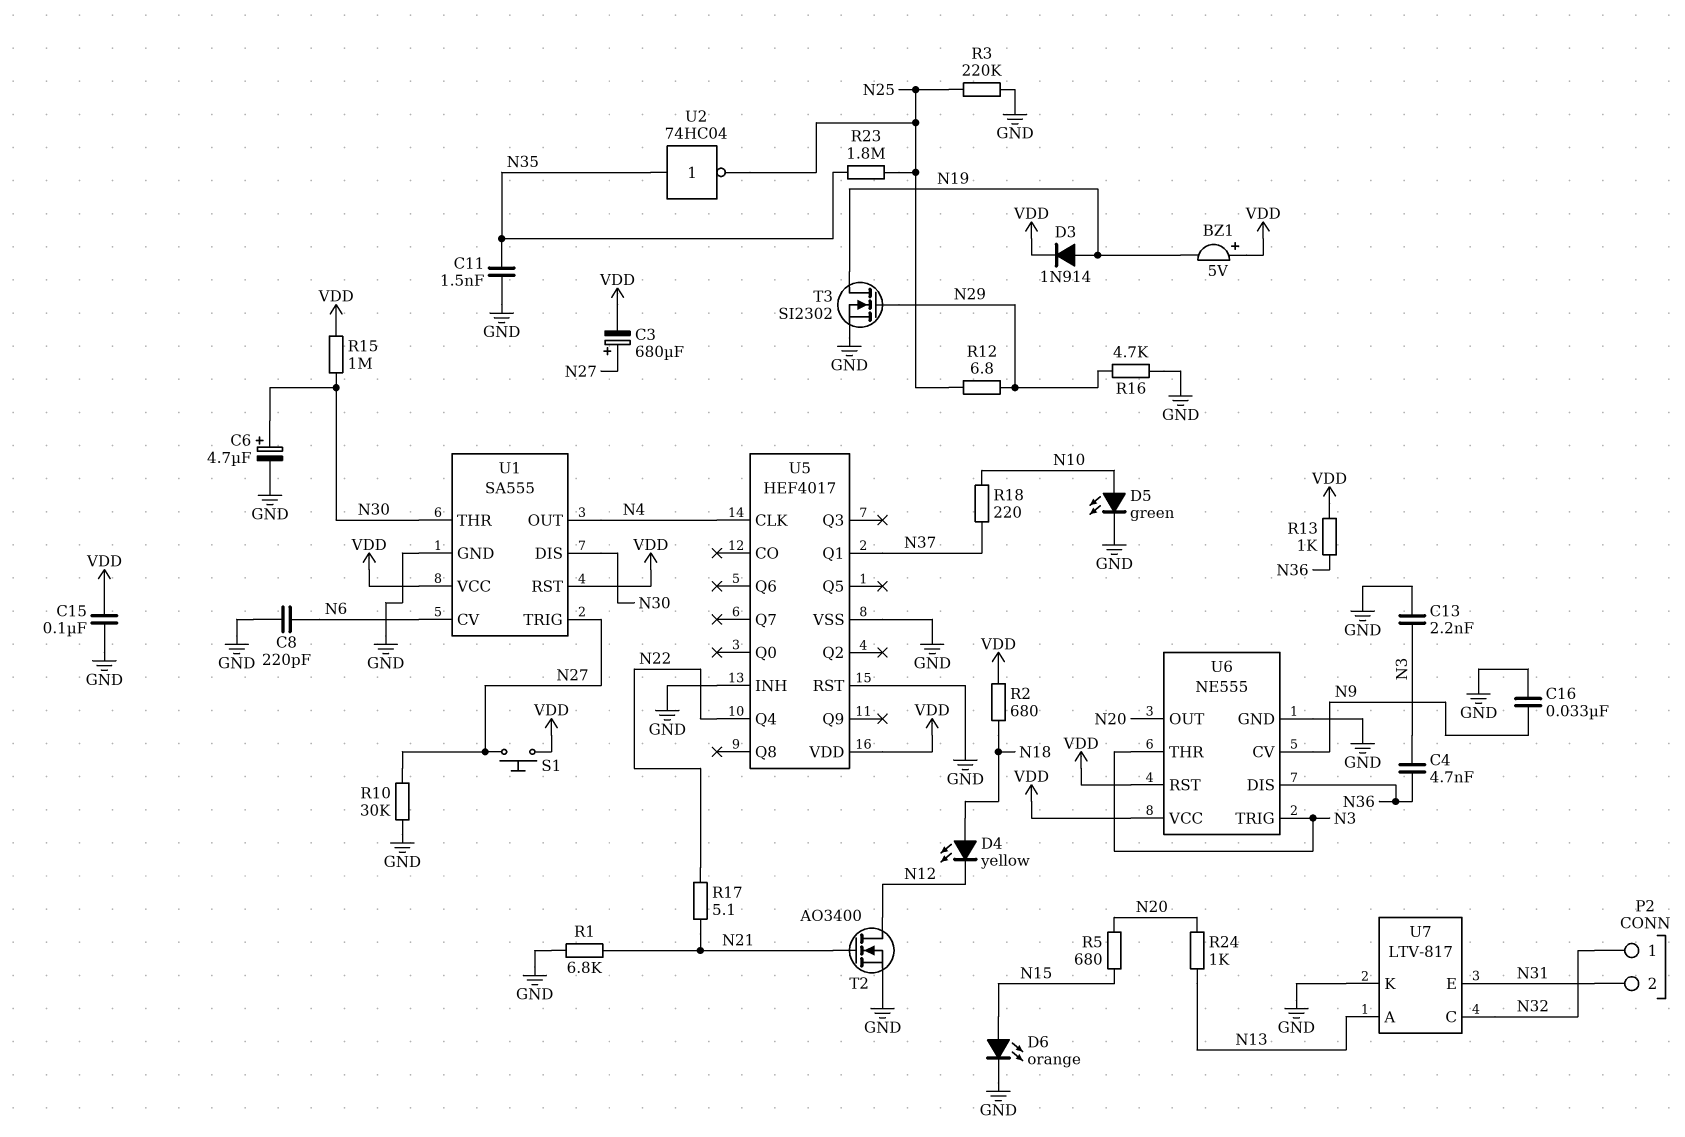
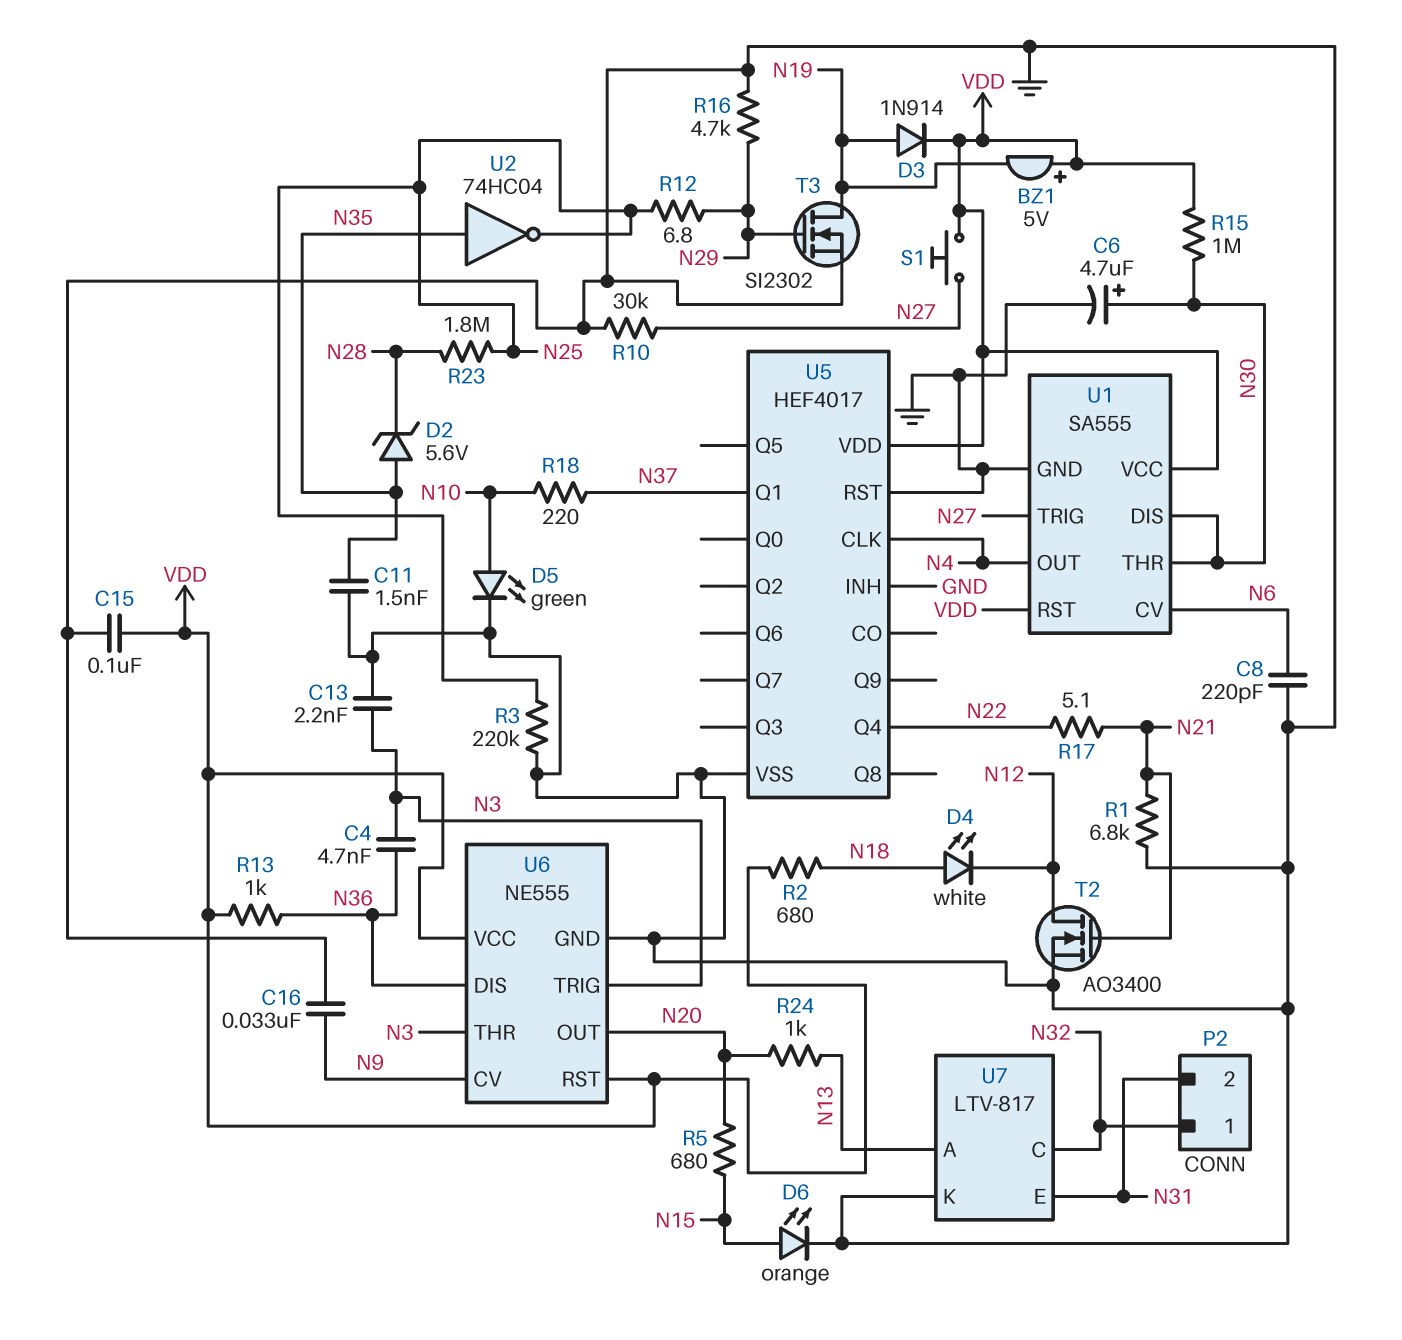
C3: 680uF (plus N27, minus VDD) -> none
D2: none -> zener 5.6V (A N35, K N28)
D4: LED yellow (A N18, K N12) -> LED white (A N18, K N12)
R23: 1.8M (N25, N35) -> 1.8M (N25, N28)

